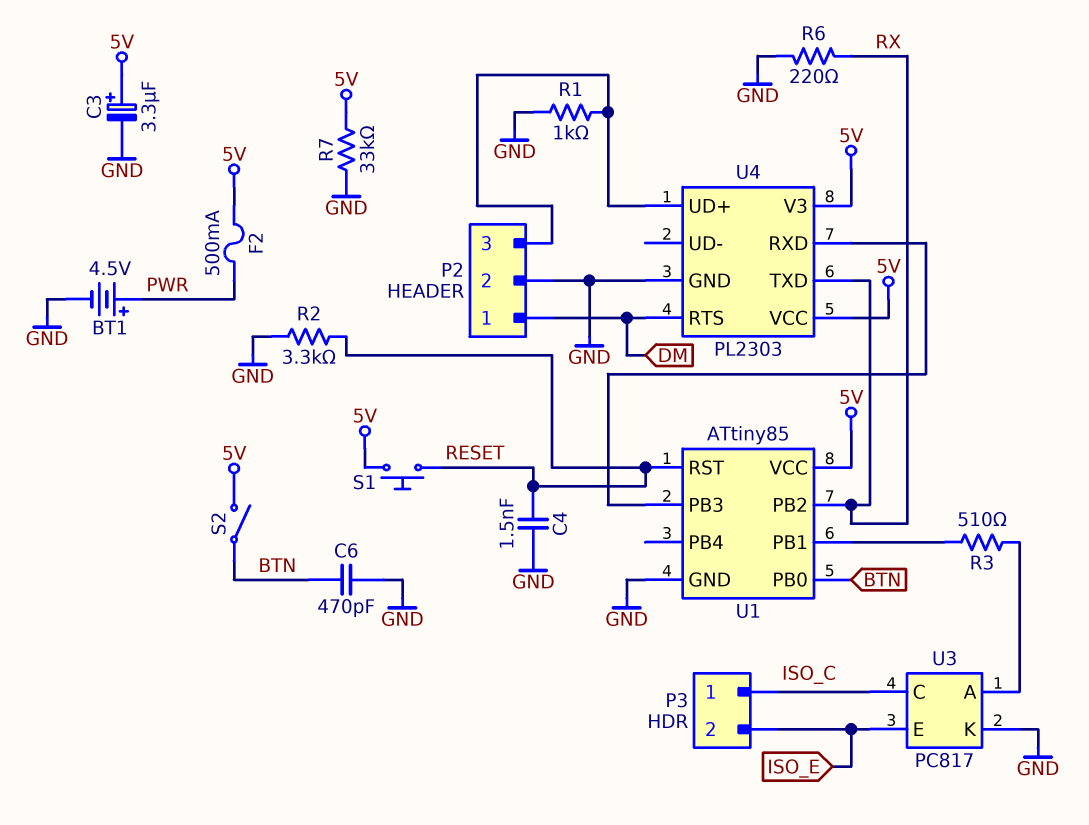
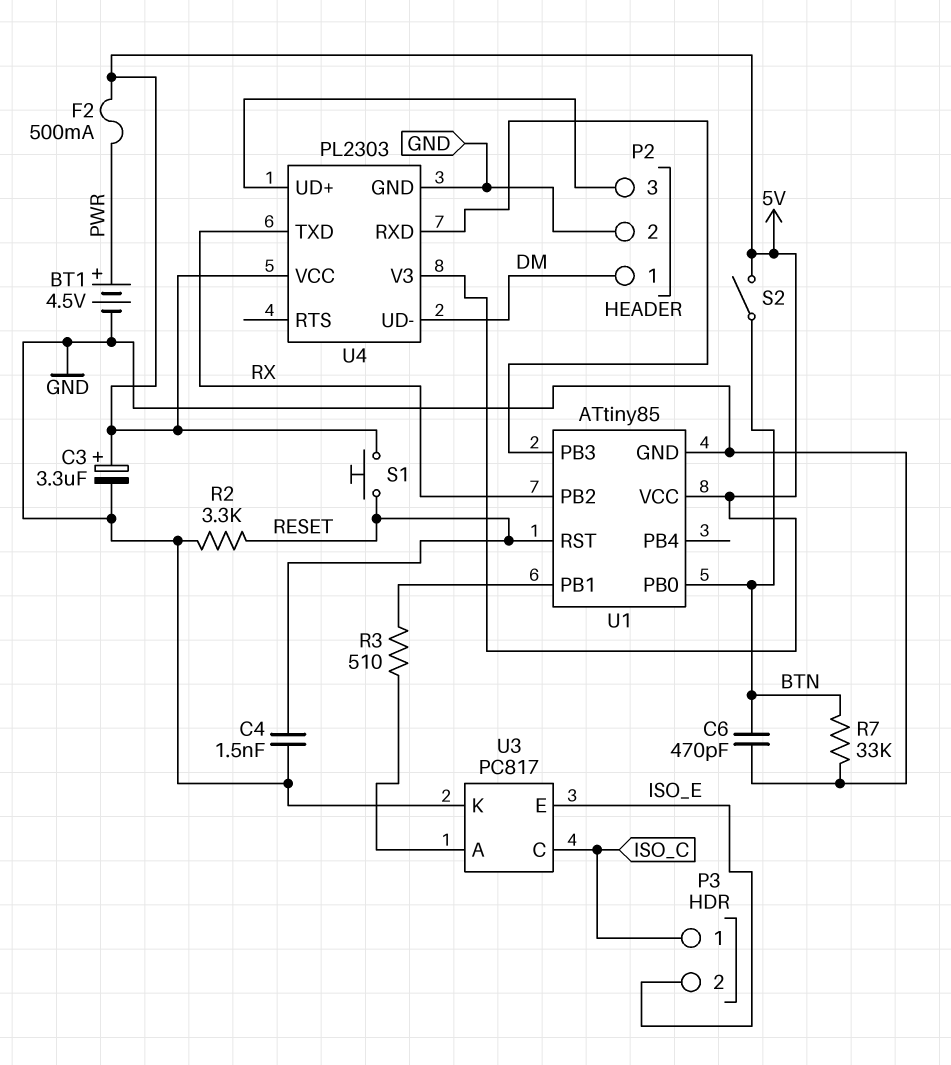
R1: 1k (GND, P2/3) -> none
R6: 220 (GND, RX) -> none
R7: 33k (5V, GND) -> 33k (BTN, GND)
U4 pin RTS: DM -> none
U4 pin UD-: none -> DM

